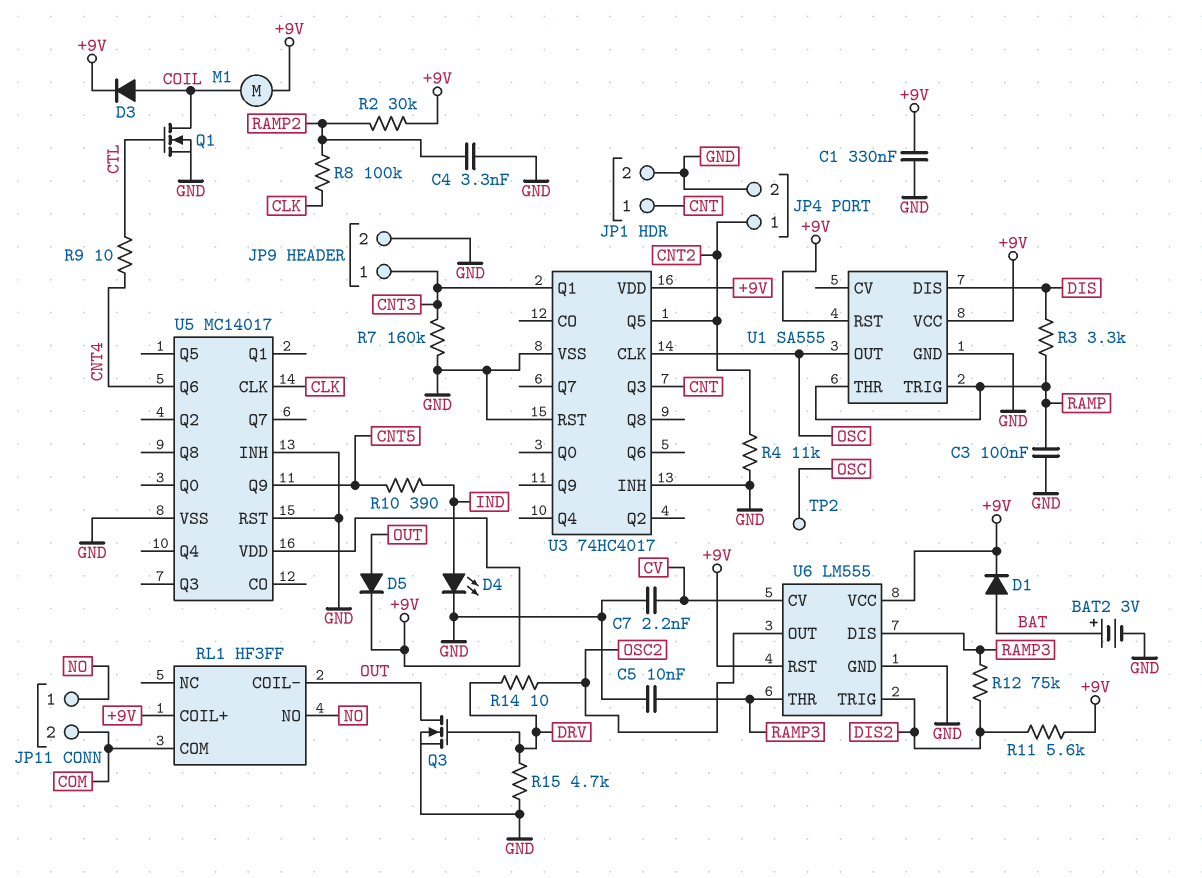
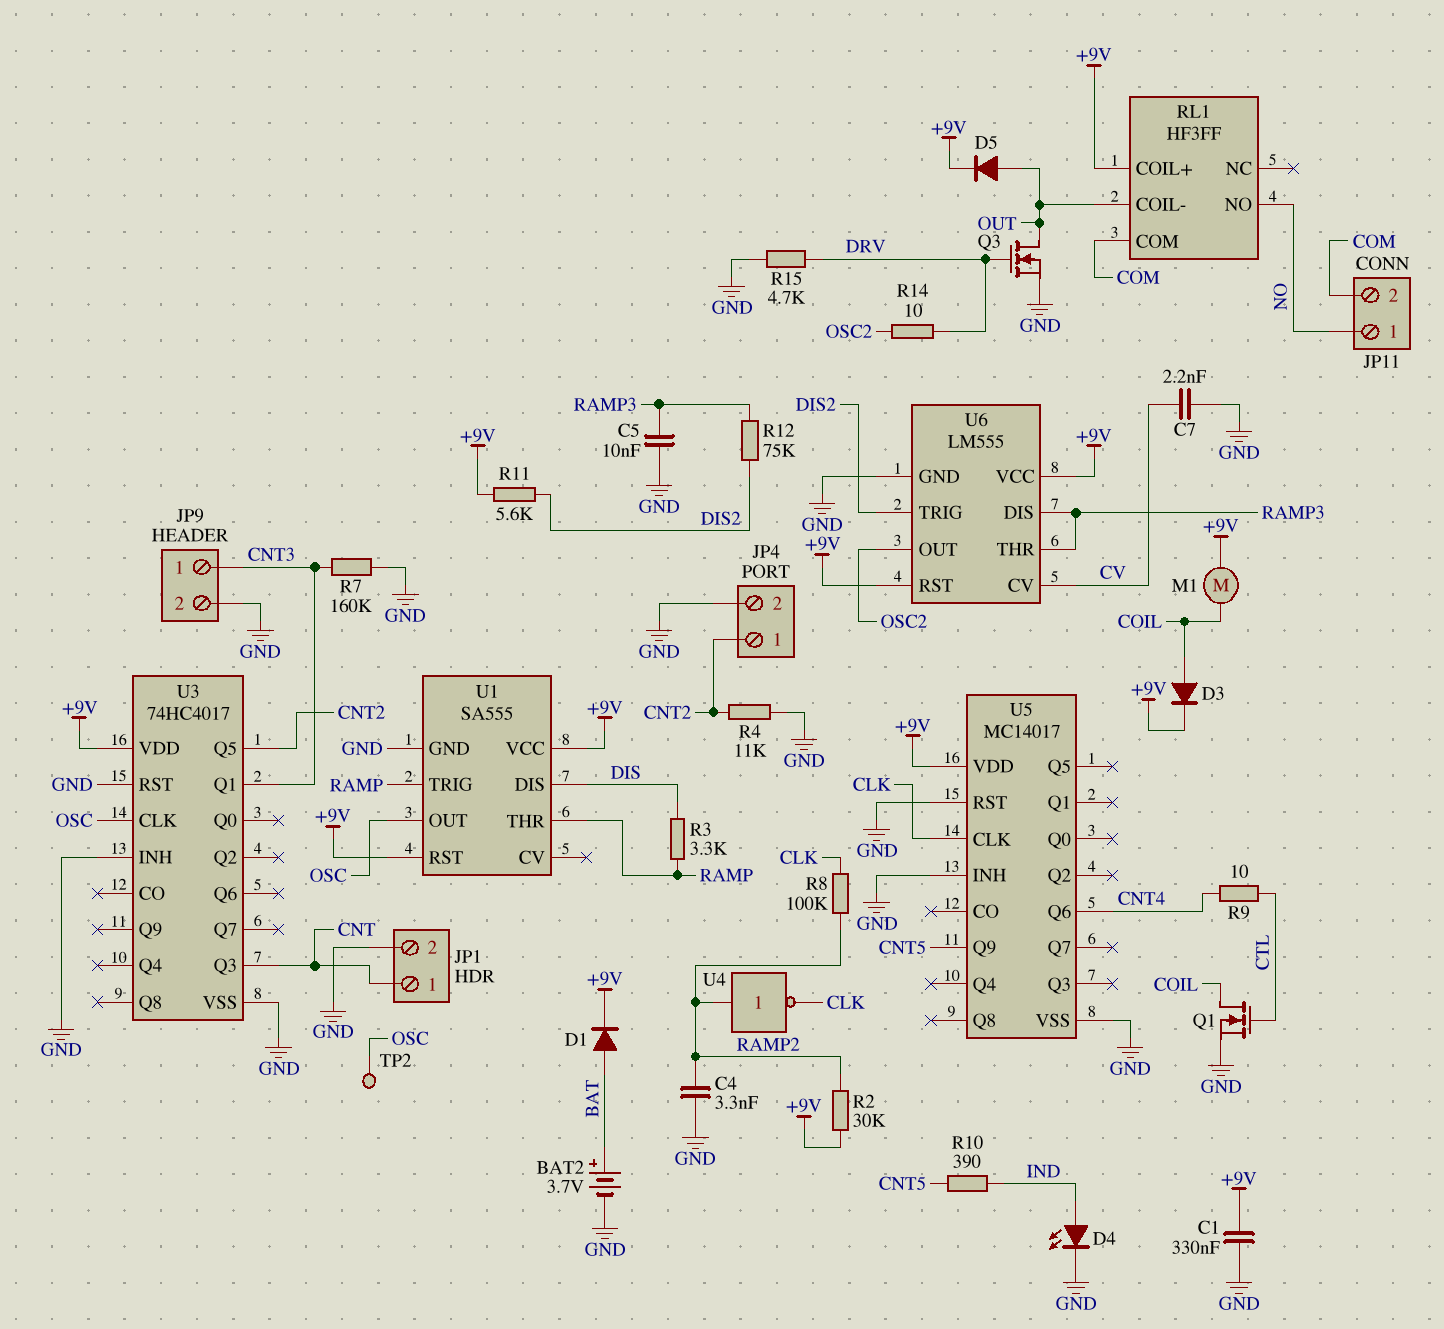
BAT2: 3V (plus BAT, minus GND) -> 3.7V (plus BAT, minus GND)
C3: 100nF (GND, RAMP) -> none
U4: none -> NOT (in RAMP2, out CLK)

